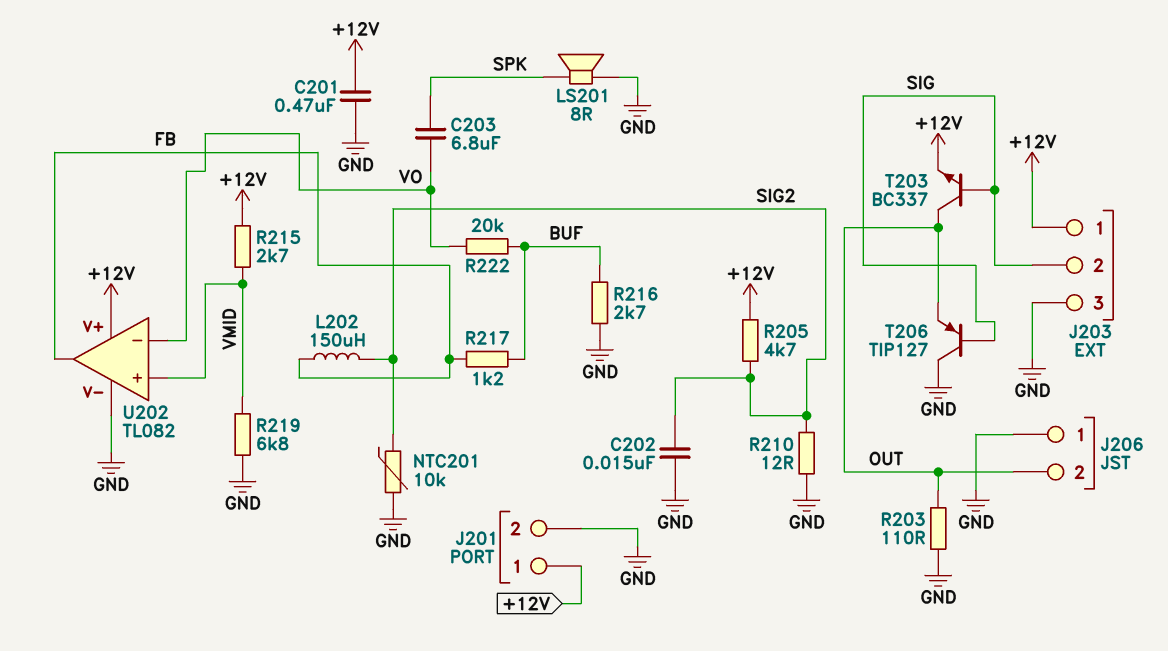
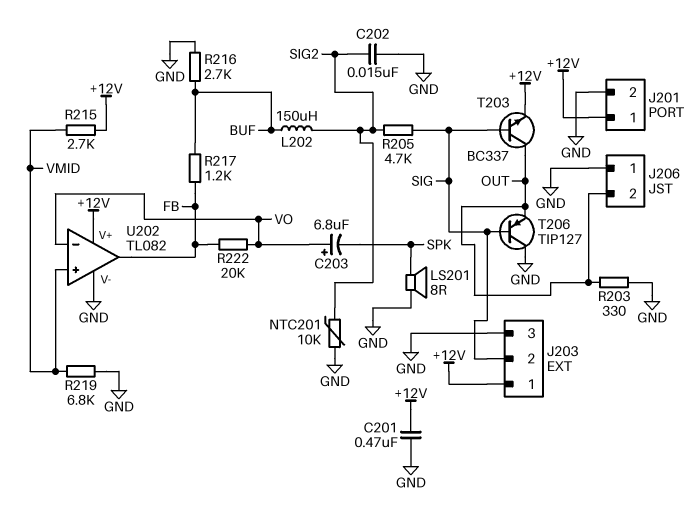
C203: 6.8uF (SPK, VO) -> 6.8uF (plus VO, minus SPK)
L202: 150uH (FB, SIG2) -> 150uH (BUF, SIG2)
R203: 110 (GND, OUT) -> 330 (GND, OUT)
R205: 4.7k (+12V, SIG2) -> 4.7k (SIG, SIG2)
R210: 12 (GND, SIG2) -> none
R222: 20k (BUF, VO) -> 20k (FB, VO)

